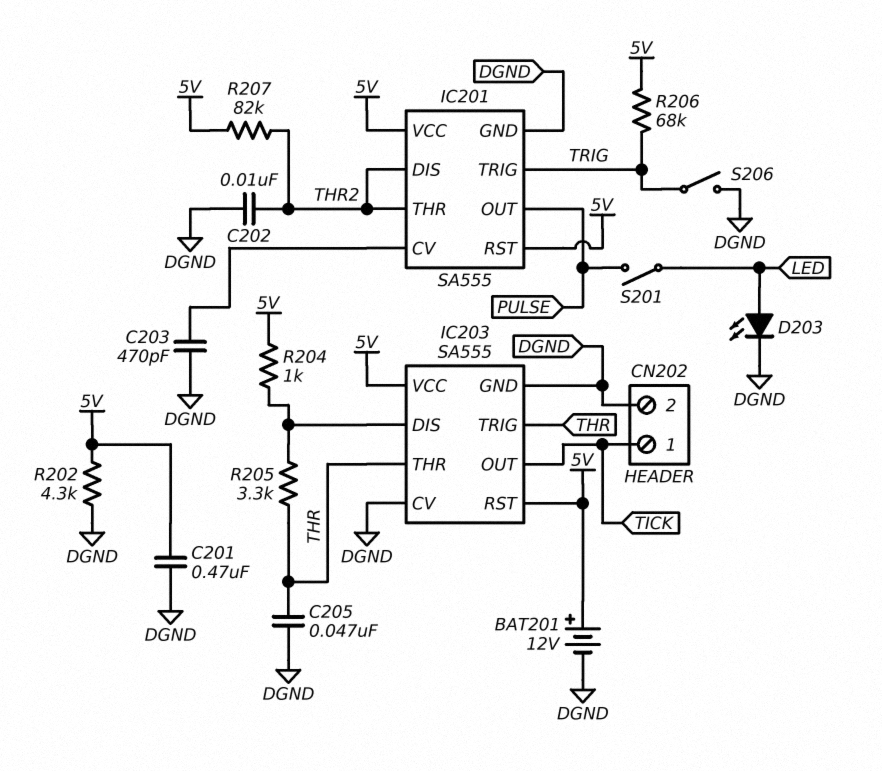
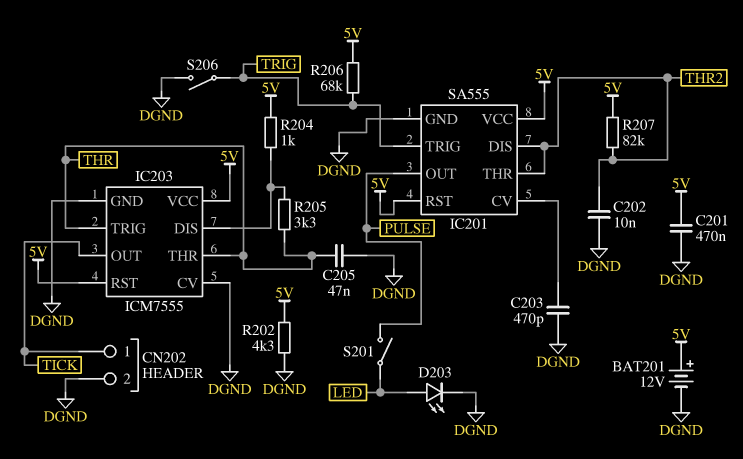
IC203: SA555 -> ICM7555

